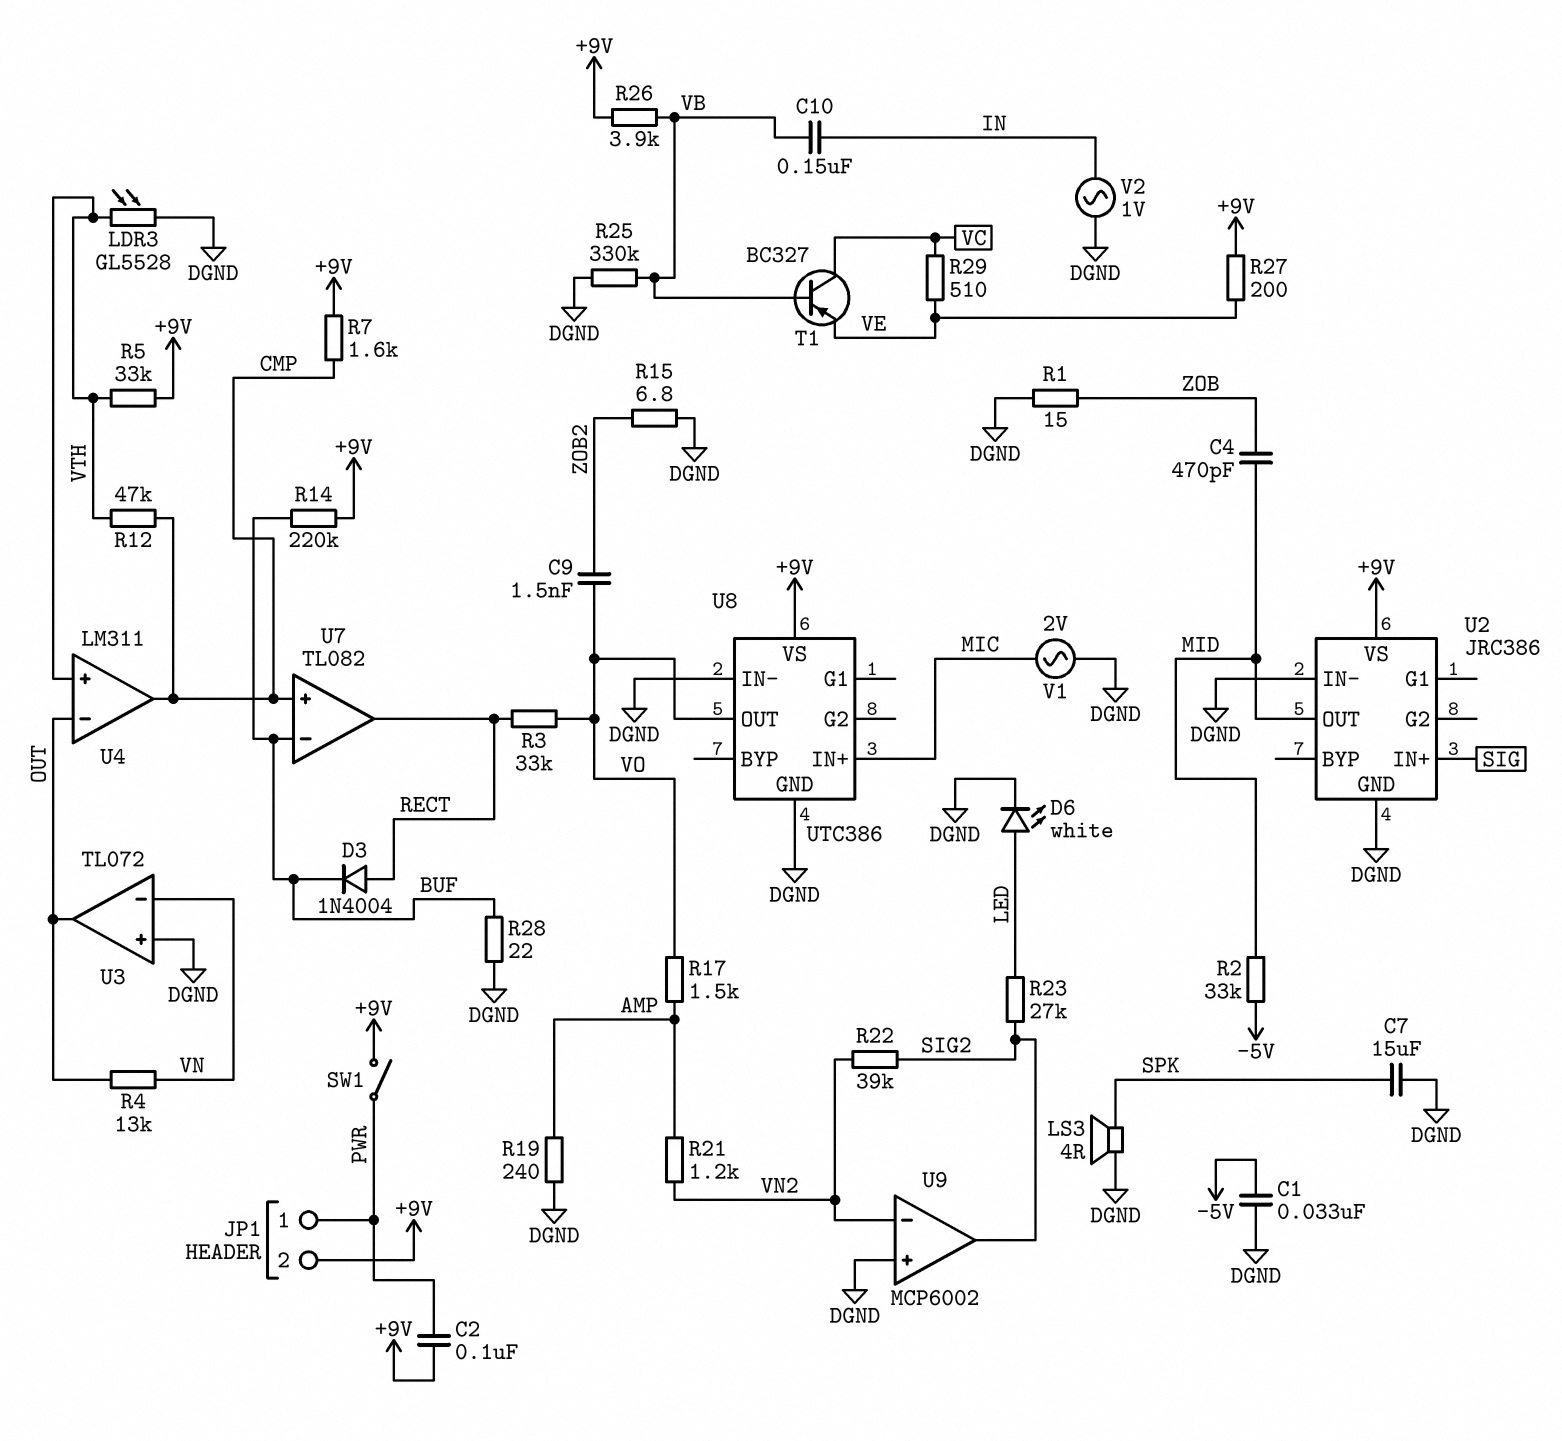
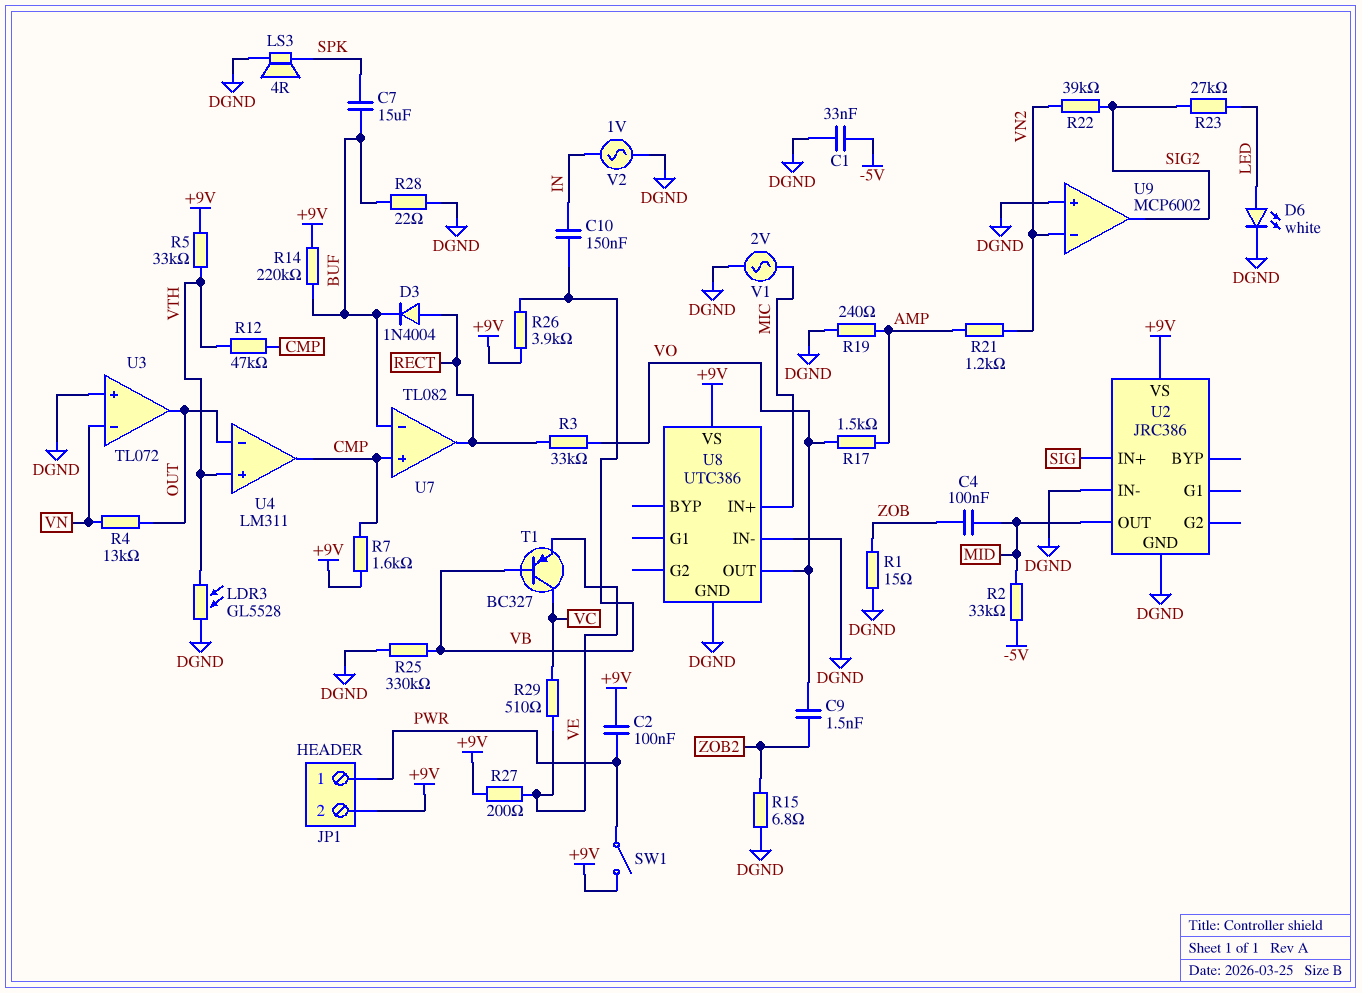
C4: 470pF (MID, ZOB) -> 100nF (MID, ZOB)
C7: 15uF (DGND, SPK) -> 15uF (BUF, SPK)

